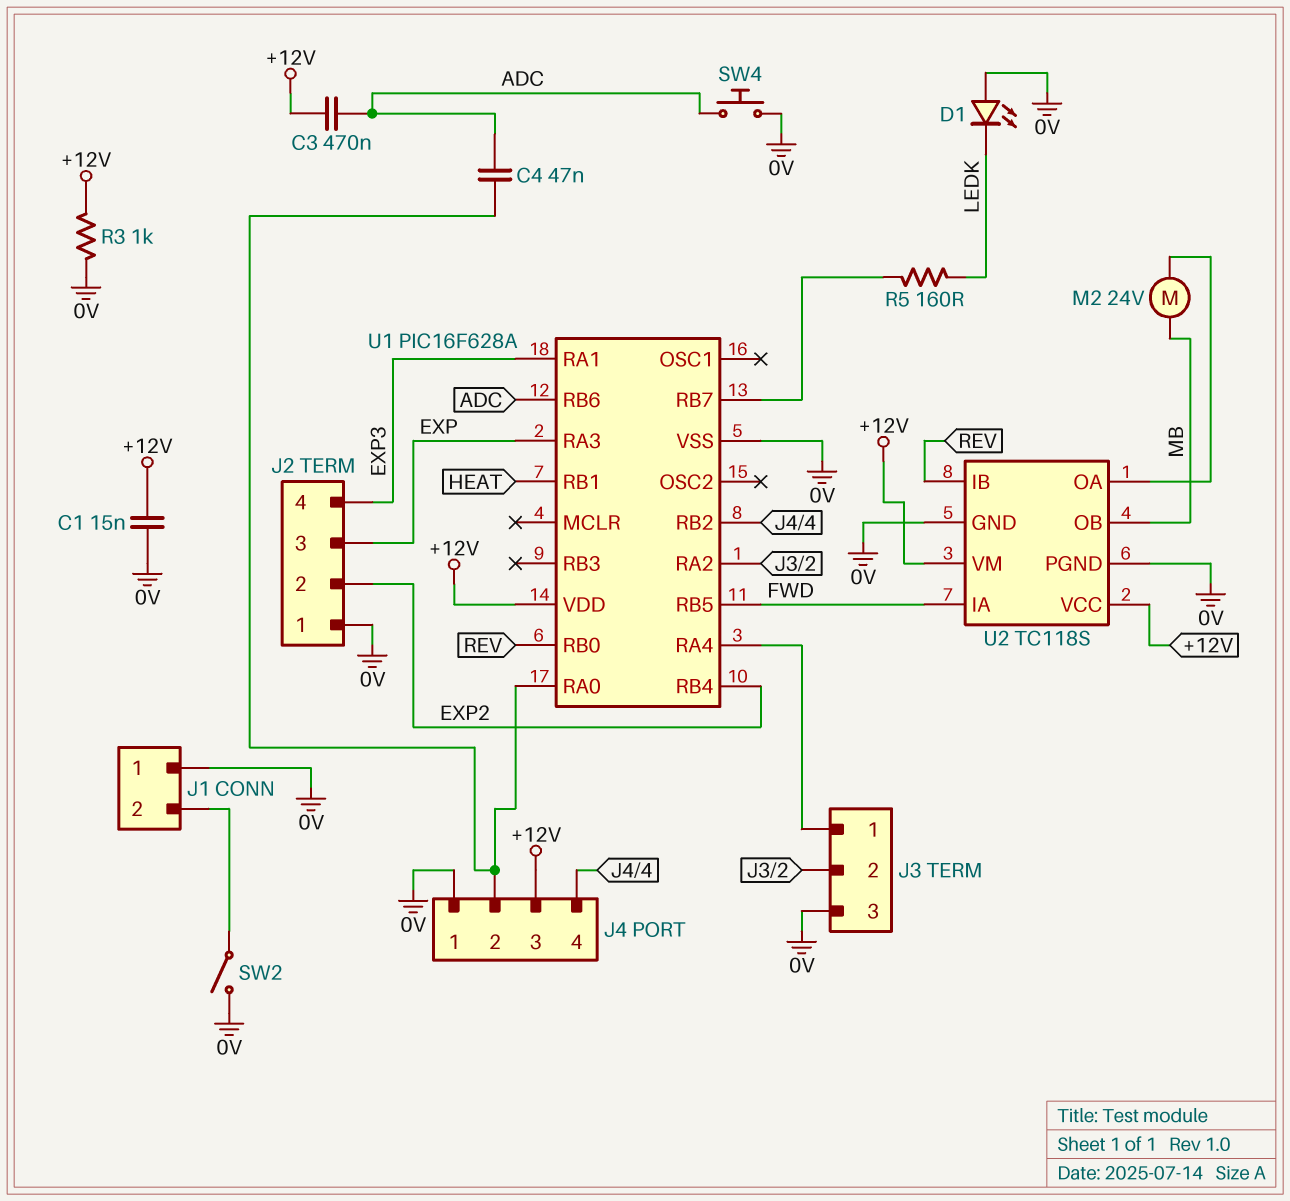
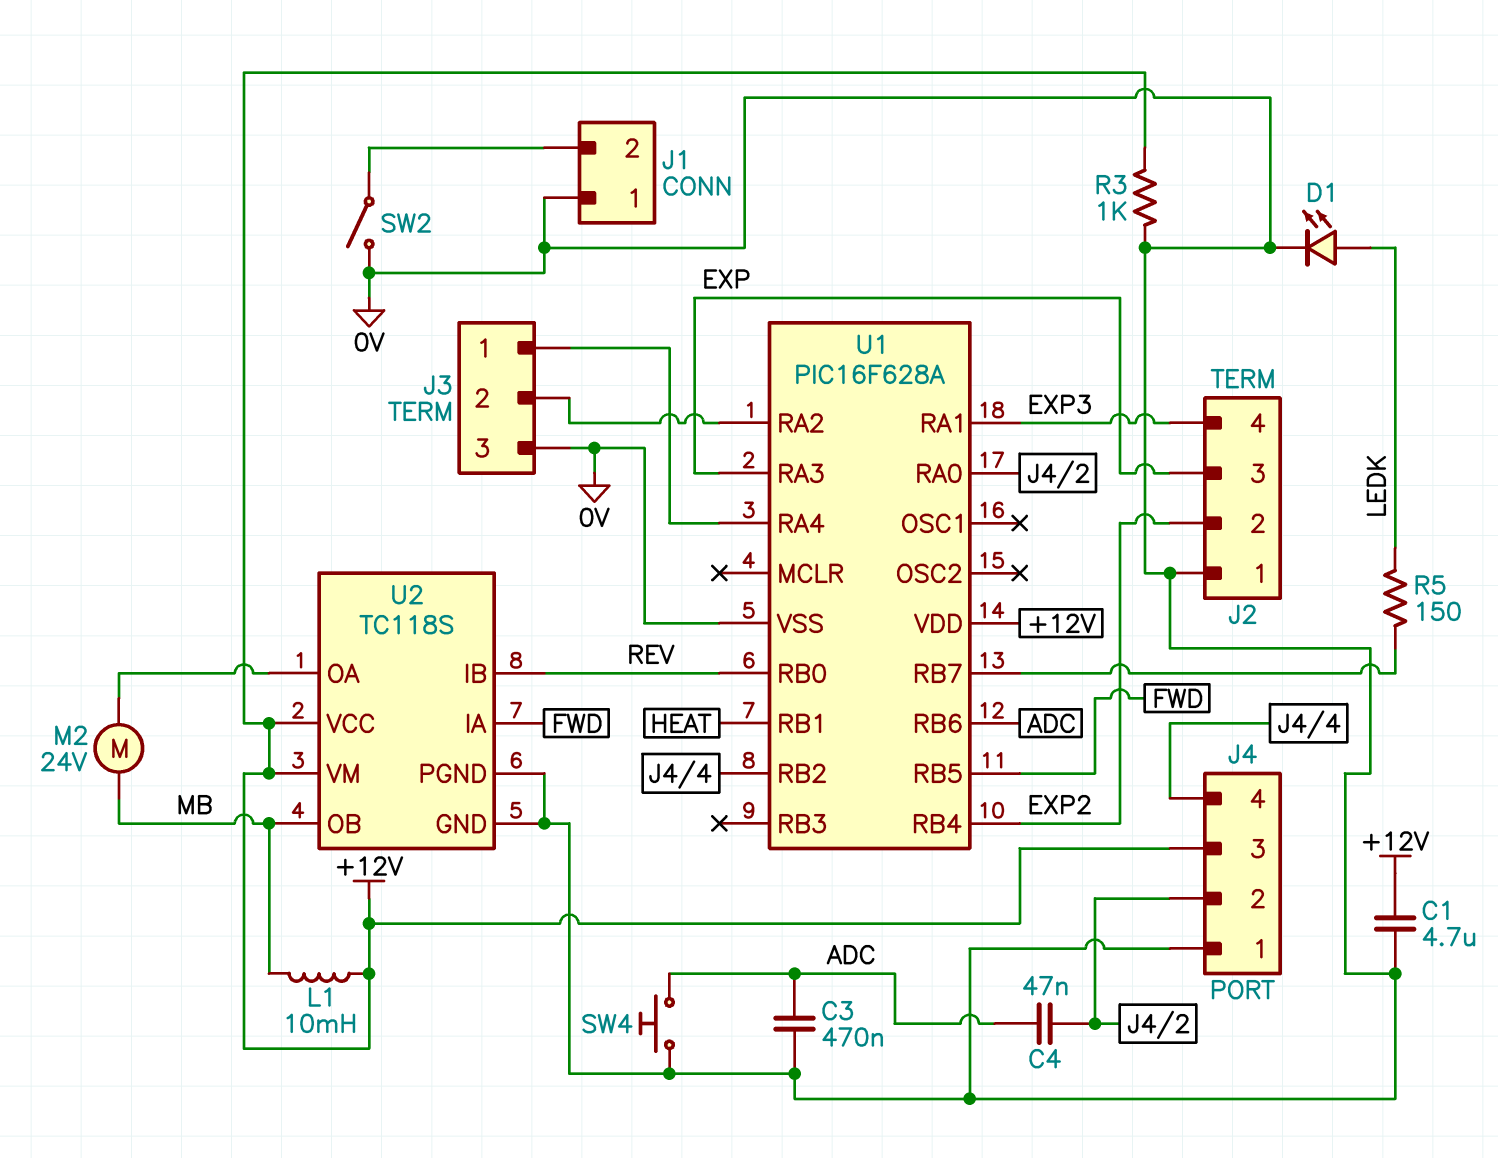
C1: 15nF (+12V, 0V) -> 4.7uF (+12V, 0V)
C3: 470nF (+12V, ADC) -> 470nF (0V, ADC)
D1: LED (A 0V, K LEDK) -> LED (A LEDK, K 0V)
L1: none -> 10mH (+12V, MB)
R5: 160 (LEDK, U1/RB7) -> 150 (LEDK, U1/RB7)

